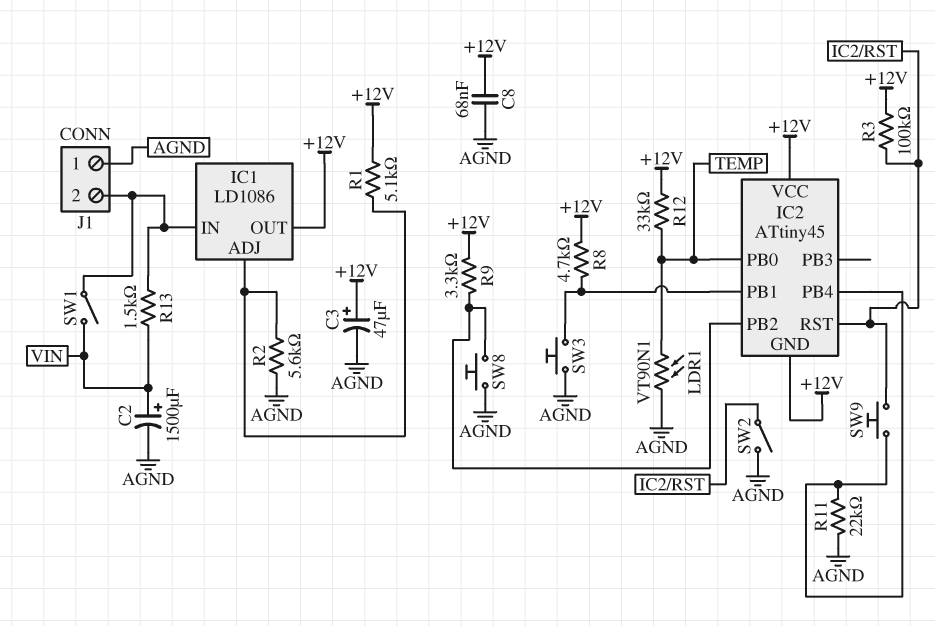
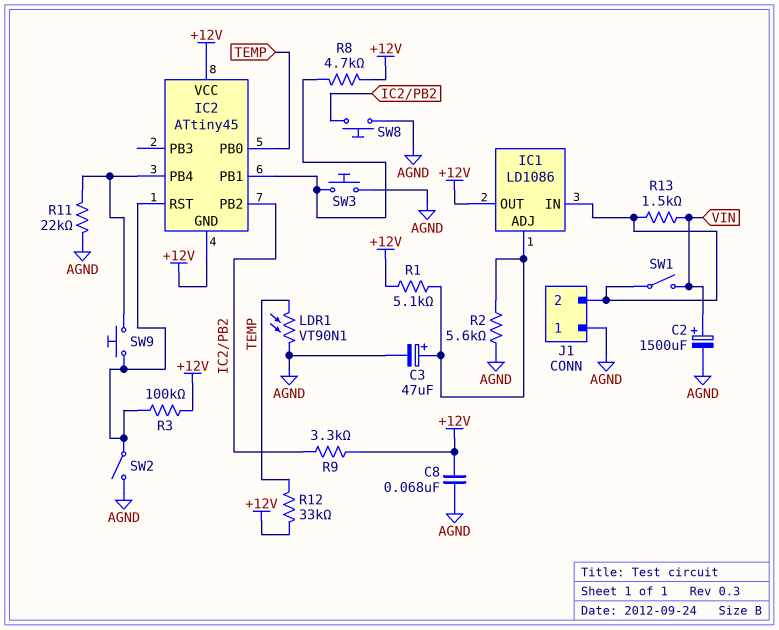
C3: 47uF (plus +12V, minus AGND) -> 47uF (plus IC1/ADJ, minus AGND)

